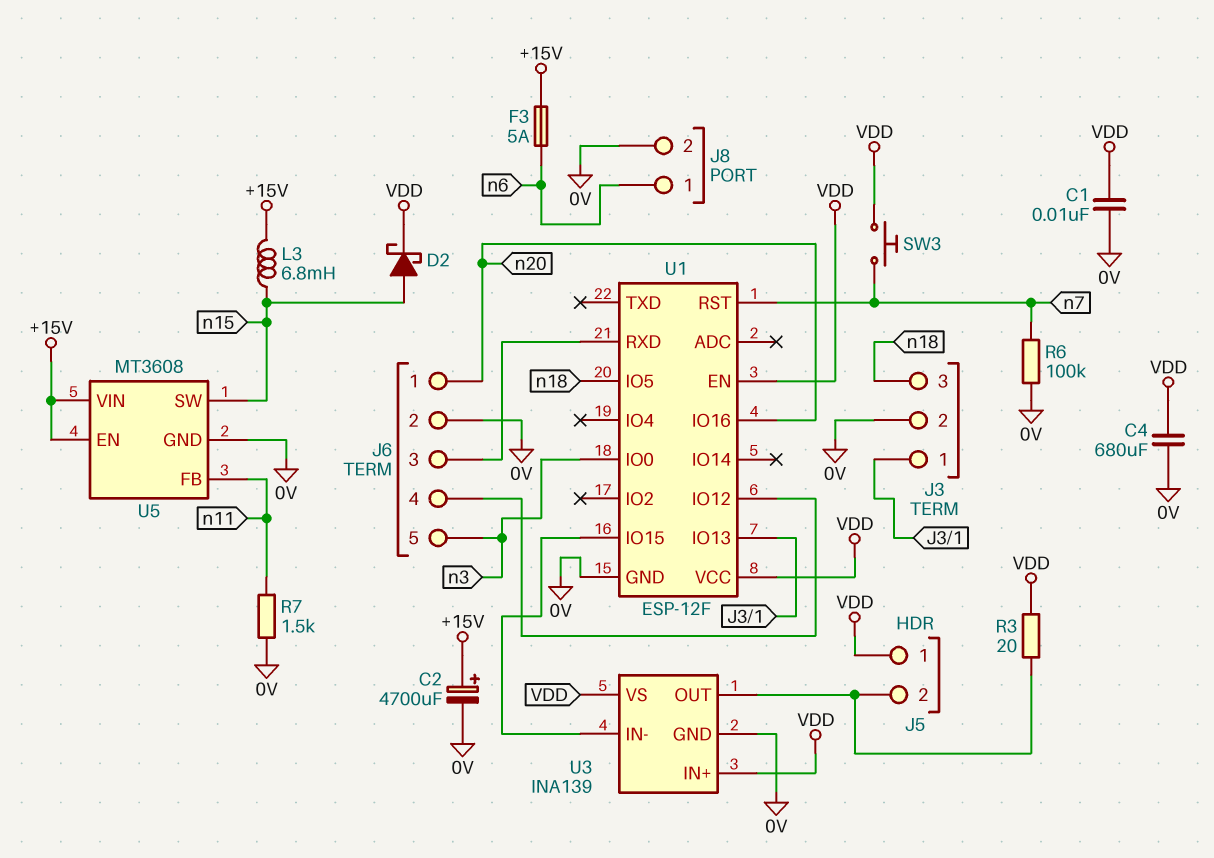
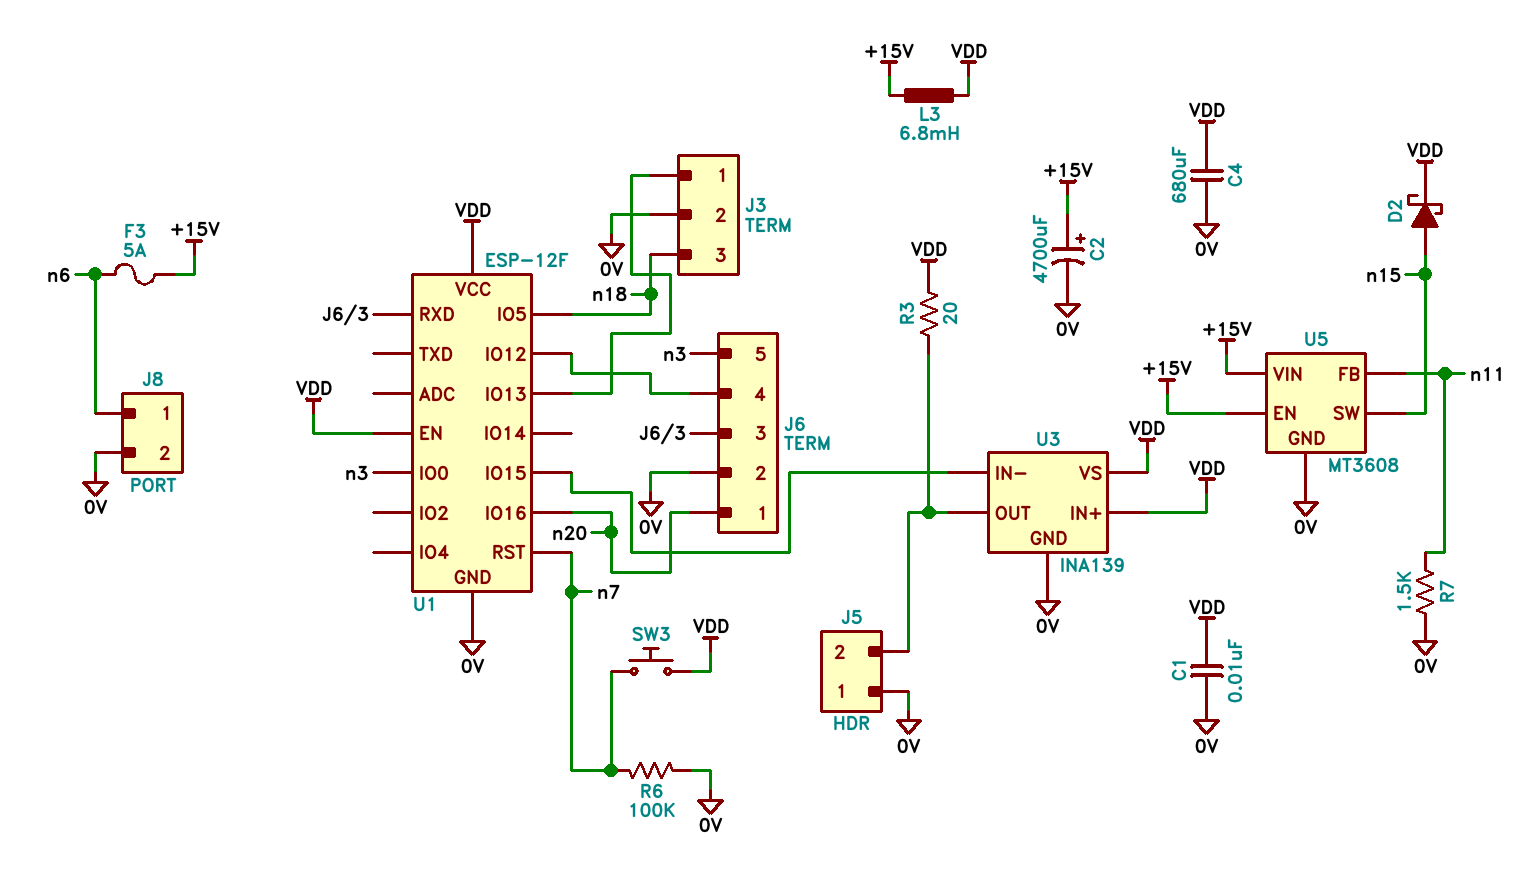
J5 pin 1: VDD -> 0V
L3: 6.8mH (+15V, n15) -> 6.8mH (+15V, VDD)

